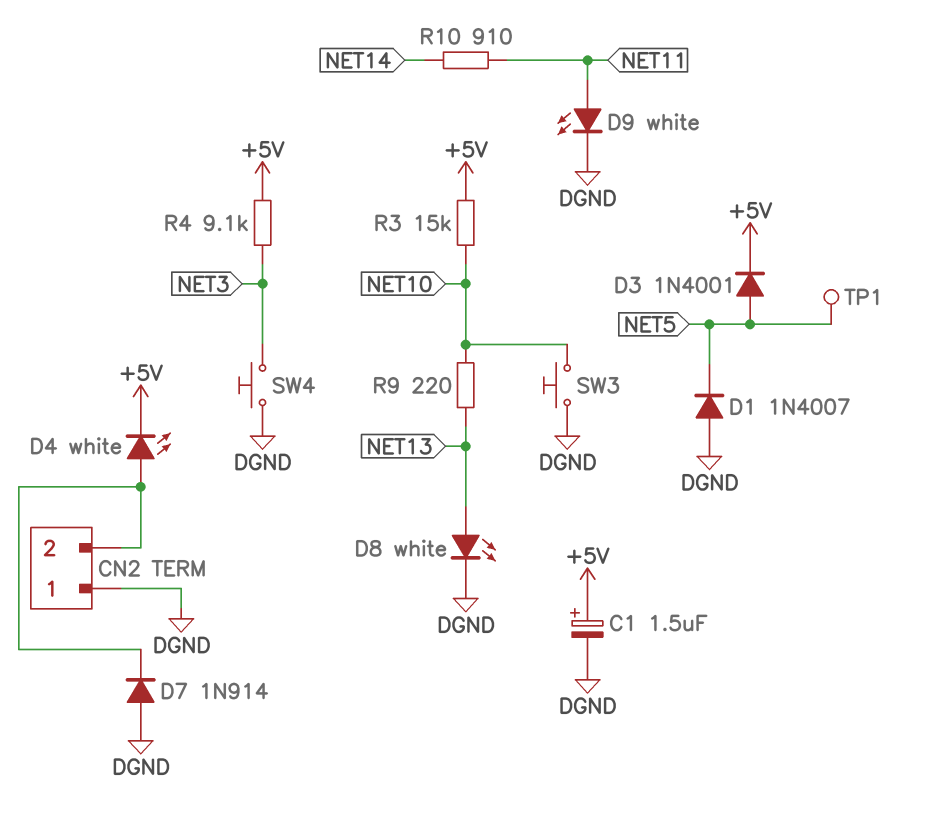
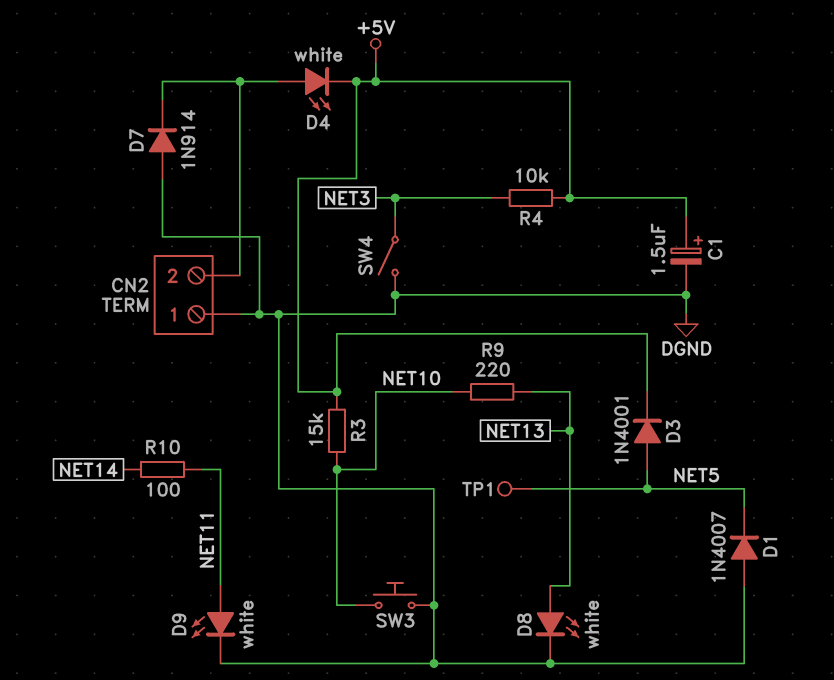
R4: 9.1k (+5V, NET3) -> 10k (+5V, NET3)
R10: 910 (NET11, NET14) -> 100 (NET11, NET14)
SW4: button (DGND, NET3) -> switch (DGND, NET3)

